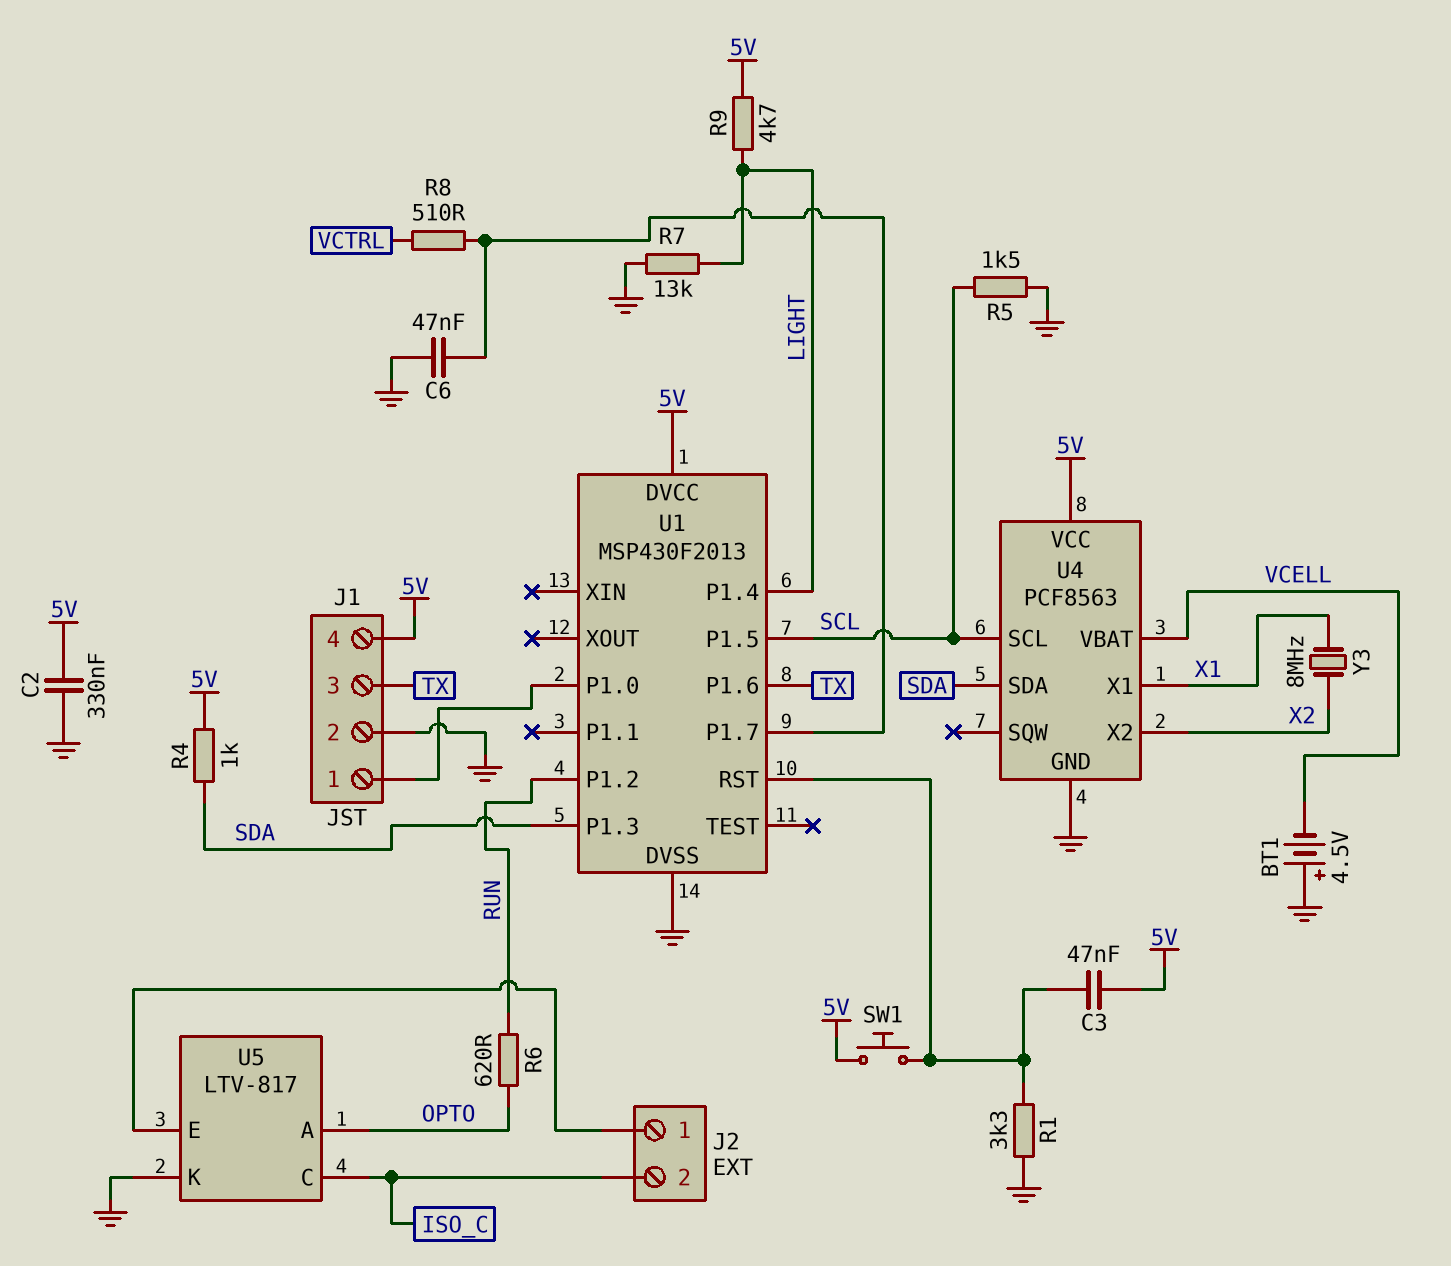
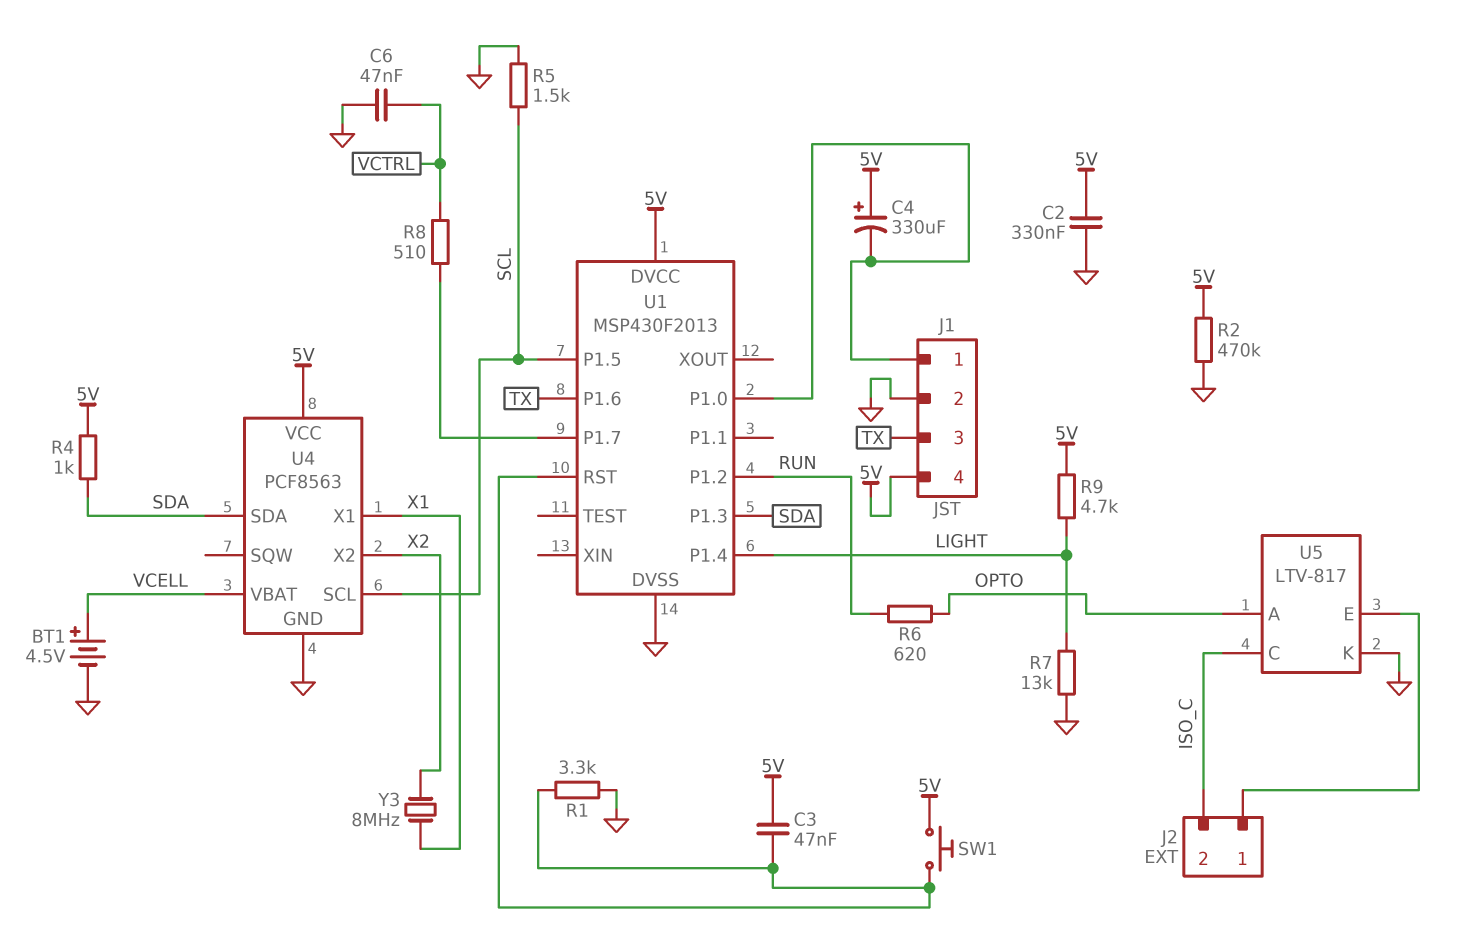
BT1: 4.5V (plus GND, minus VCELL) -> 4.5V (plus VCELL, minus GND)
C4: none -> 330uF (plus 5V, minus J1/1)
C6: 47nF (GND, U1/P1.7) -> 47nF (GND, VCTRL)
R2: none -> 470k (5V, GND)

